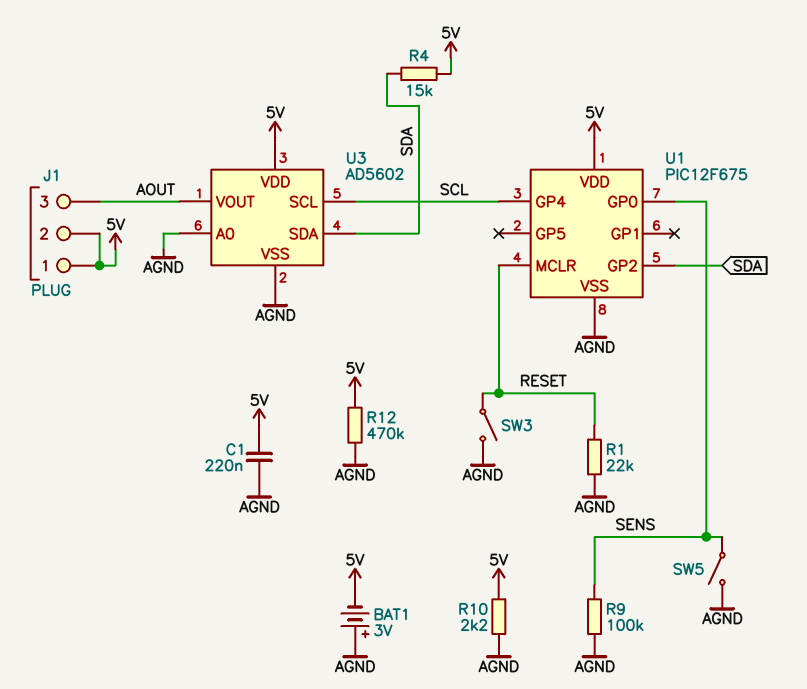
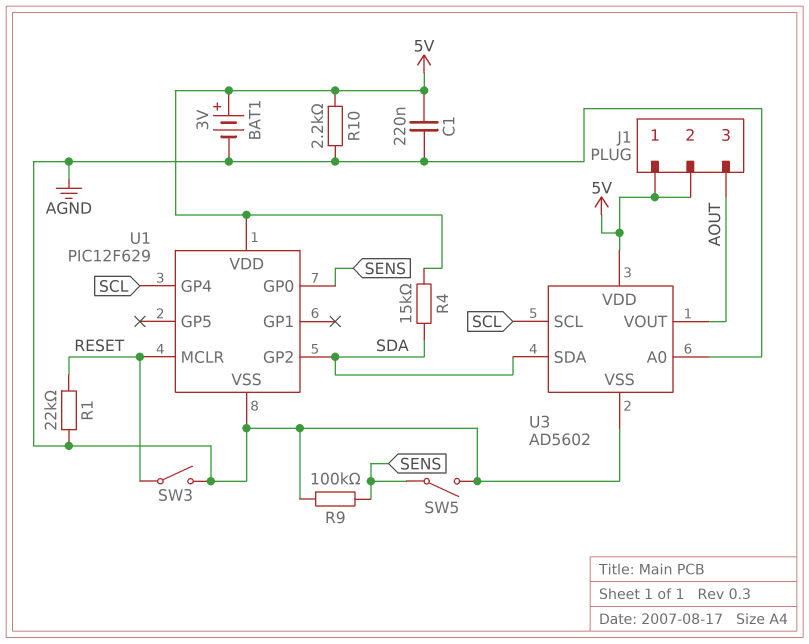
BAT1: 3V (plus AGND, minus 5V) -> 3V (plus 5V, minus AGND)
R12: 470k (5V, AGND) -> none
U1: PIC12F675 -> PIC12F629

